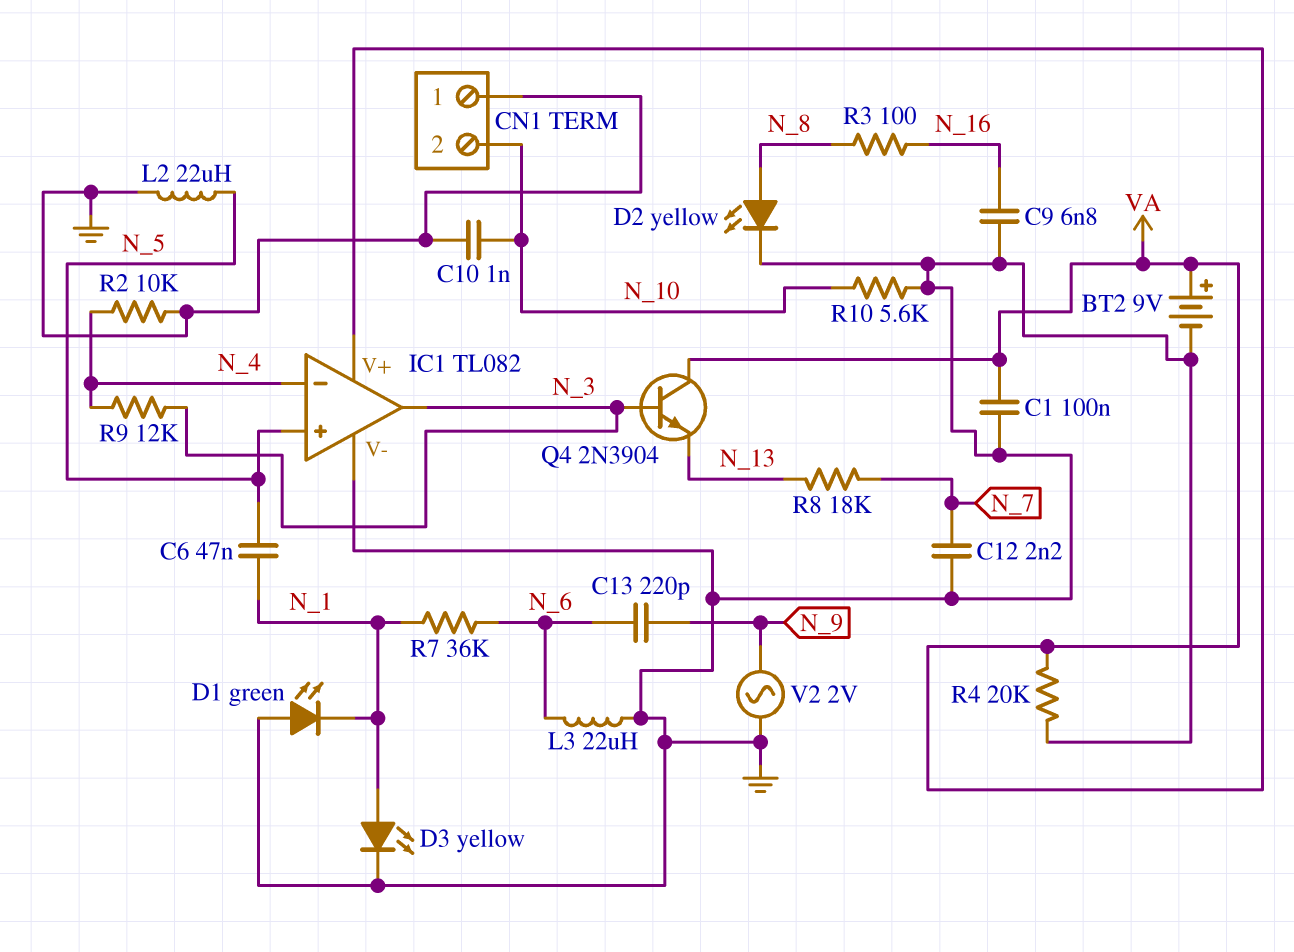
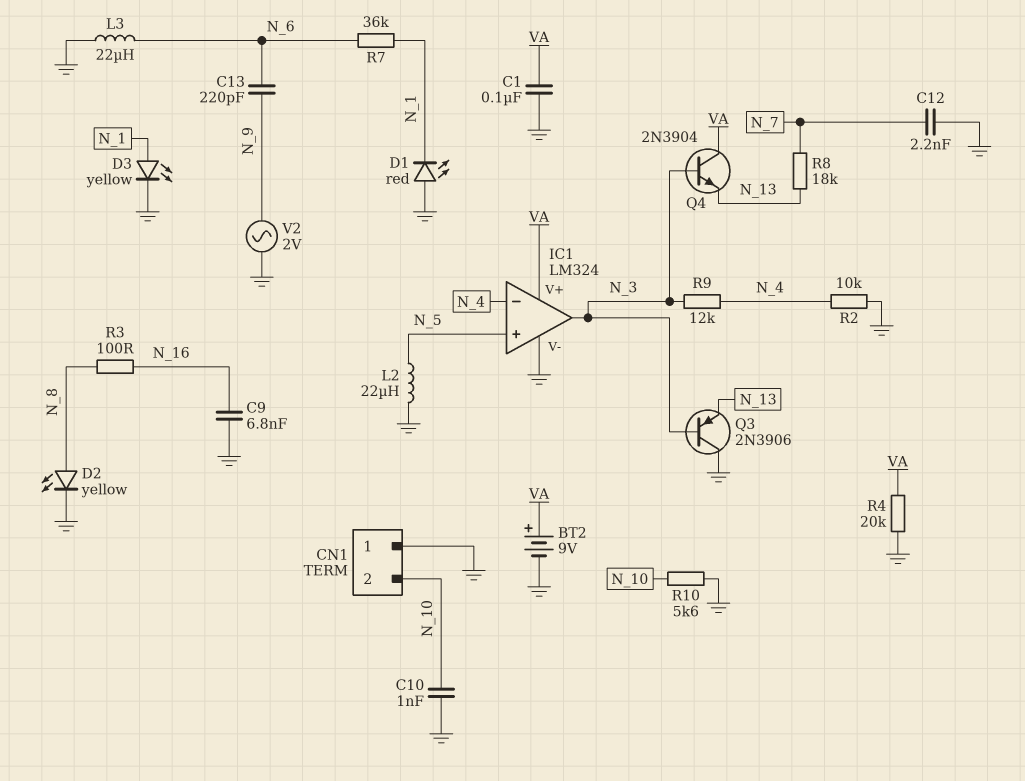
C6: 47nF (N_1, N_5) -> none
D1: LED green (A GND, K N_1) -> LED red (A GND, K N_1)
IC1: TL082 -> LM324
Q3: none -> PNP 2N3906 (B N_3, C GND, E N_13)

